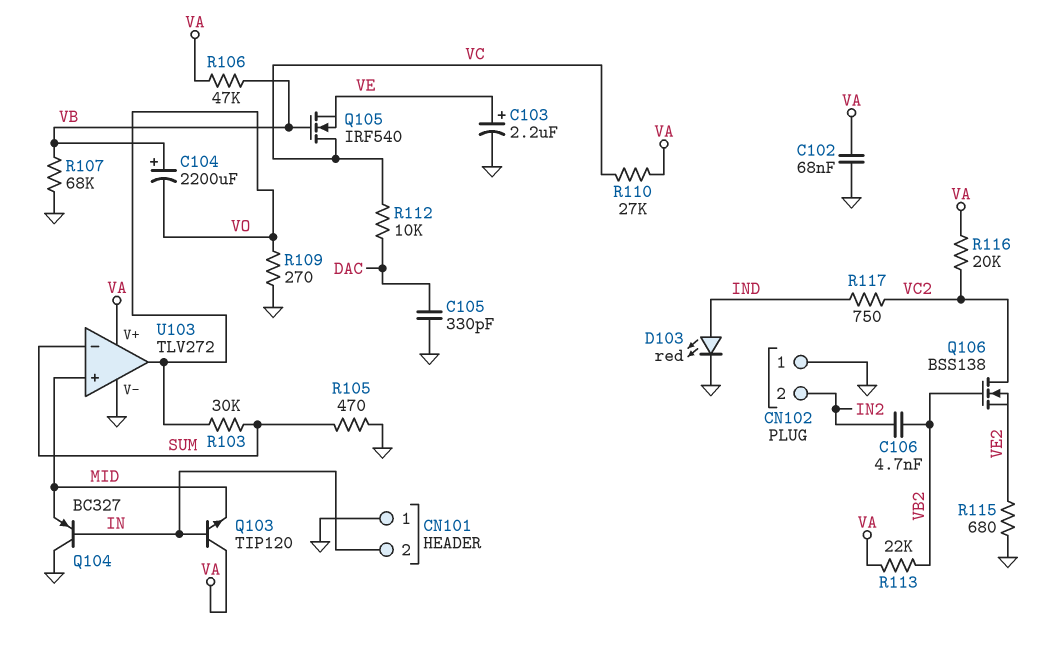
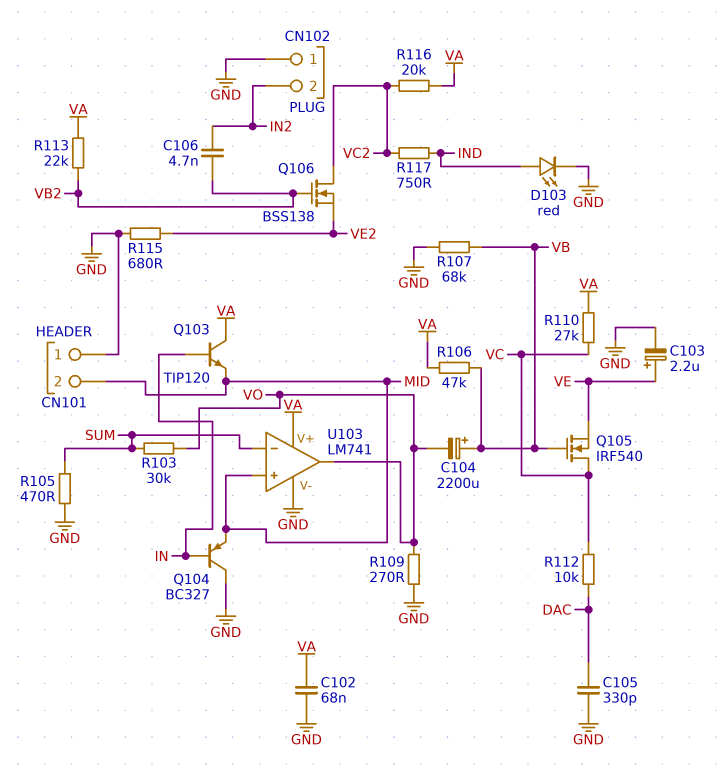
CN101 pin 2: IN -> MID
U103: TLV272 -> LM741

